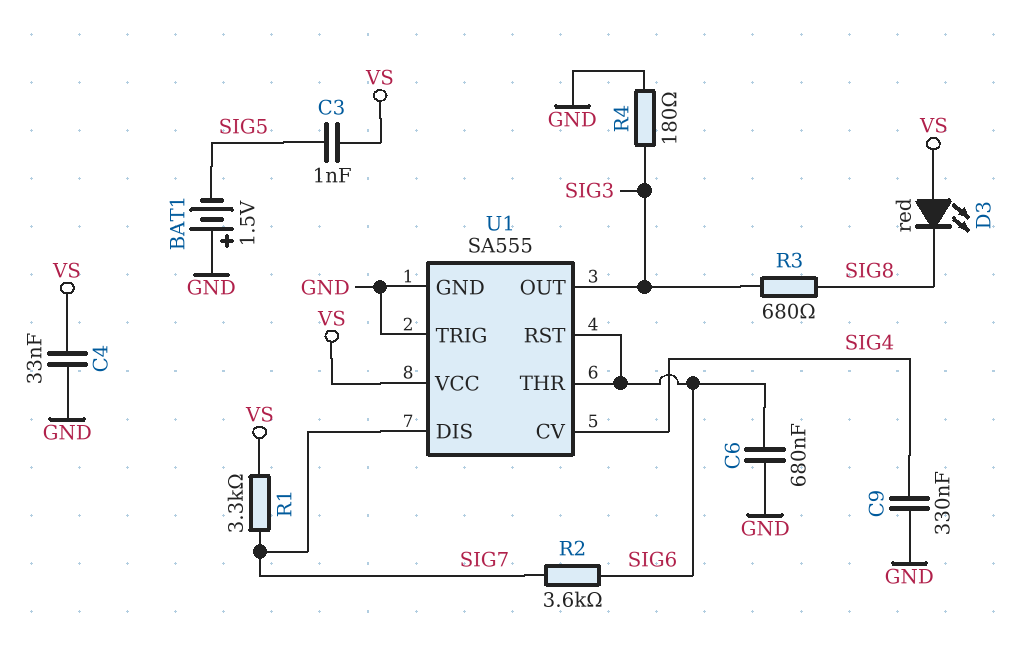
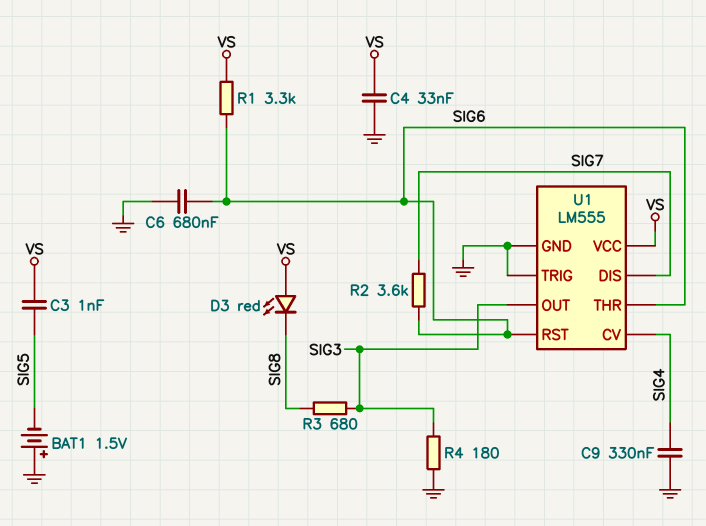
R1: 3.3k (SIG7, VS) -> 3.3k (SIG6, VS)
U1: SA555 -> LM555

